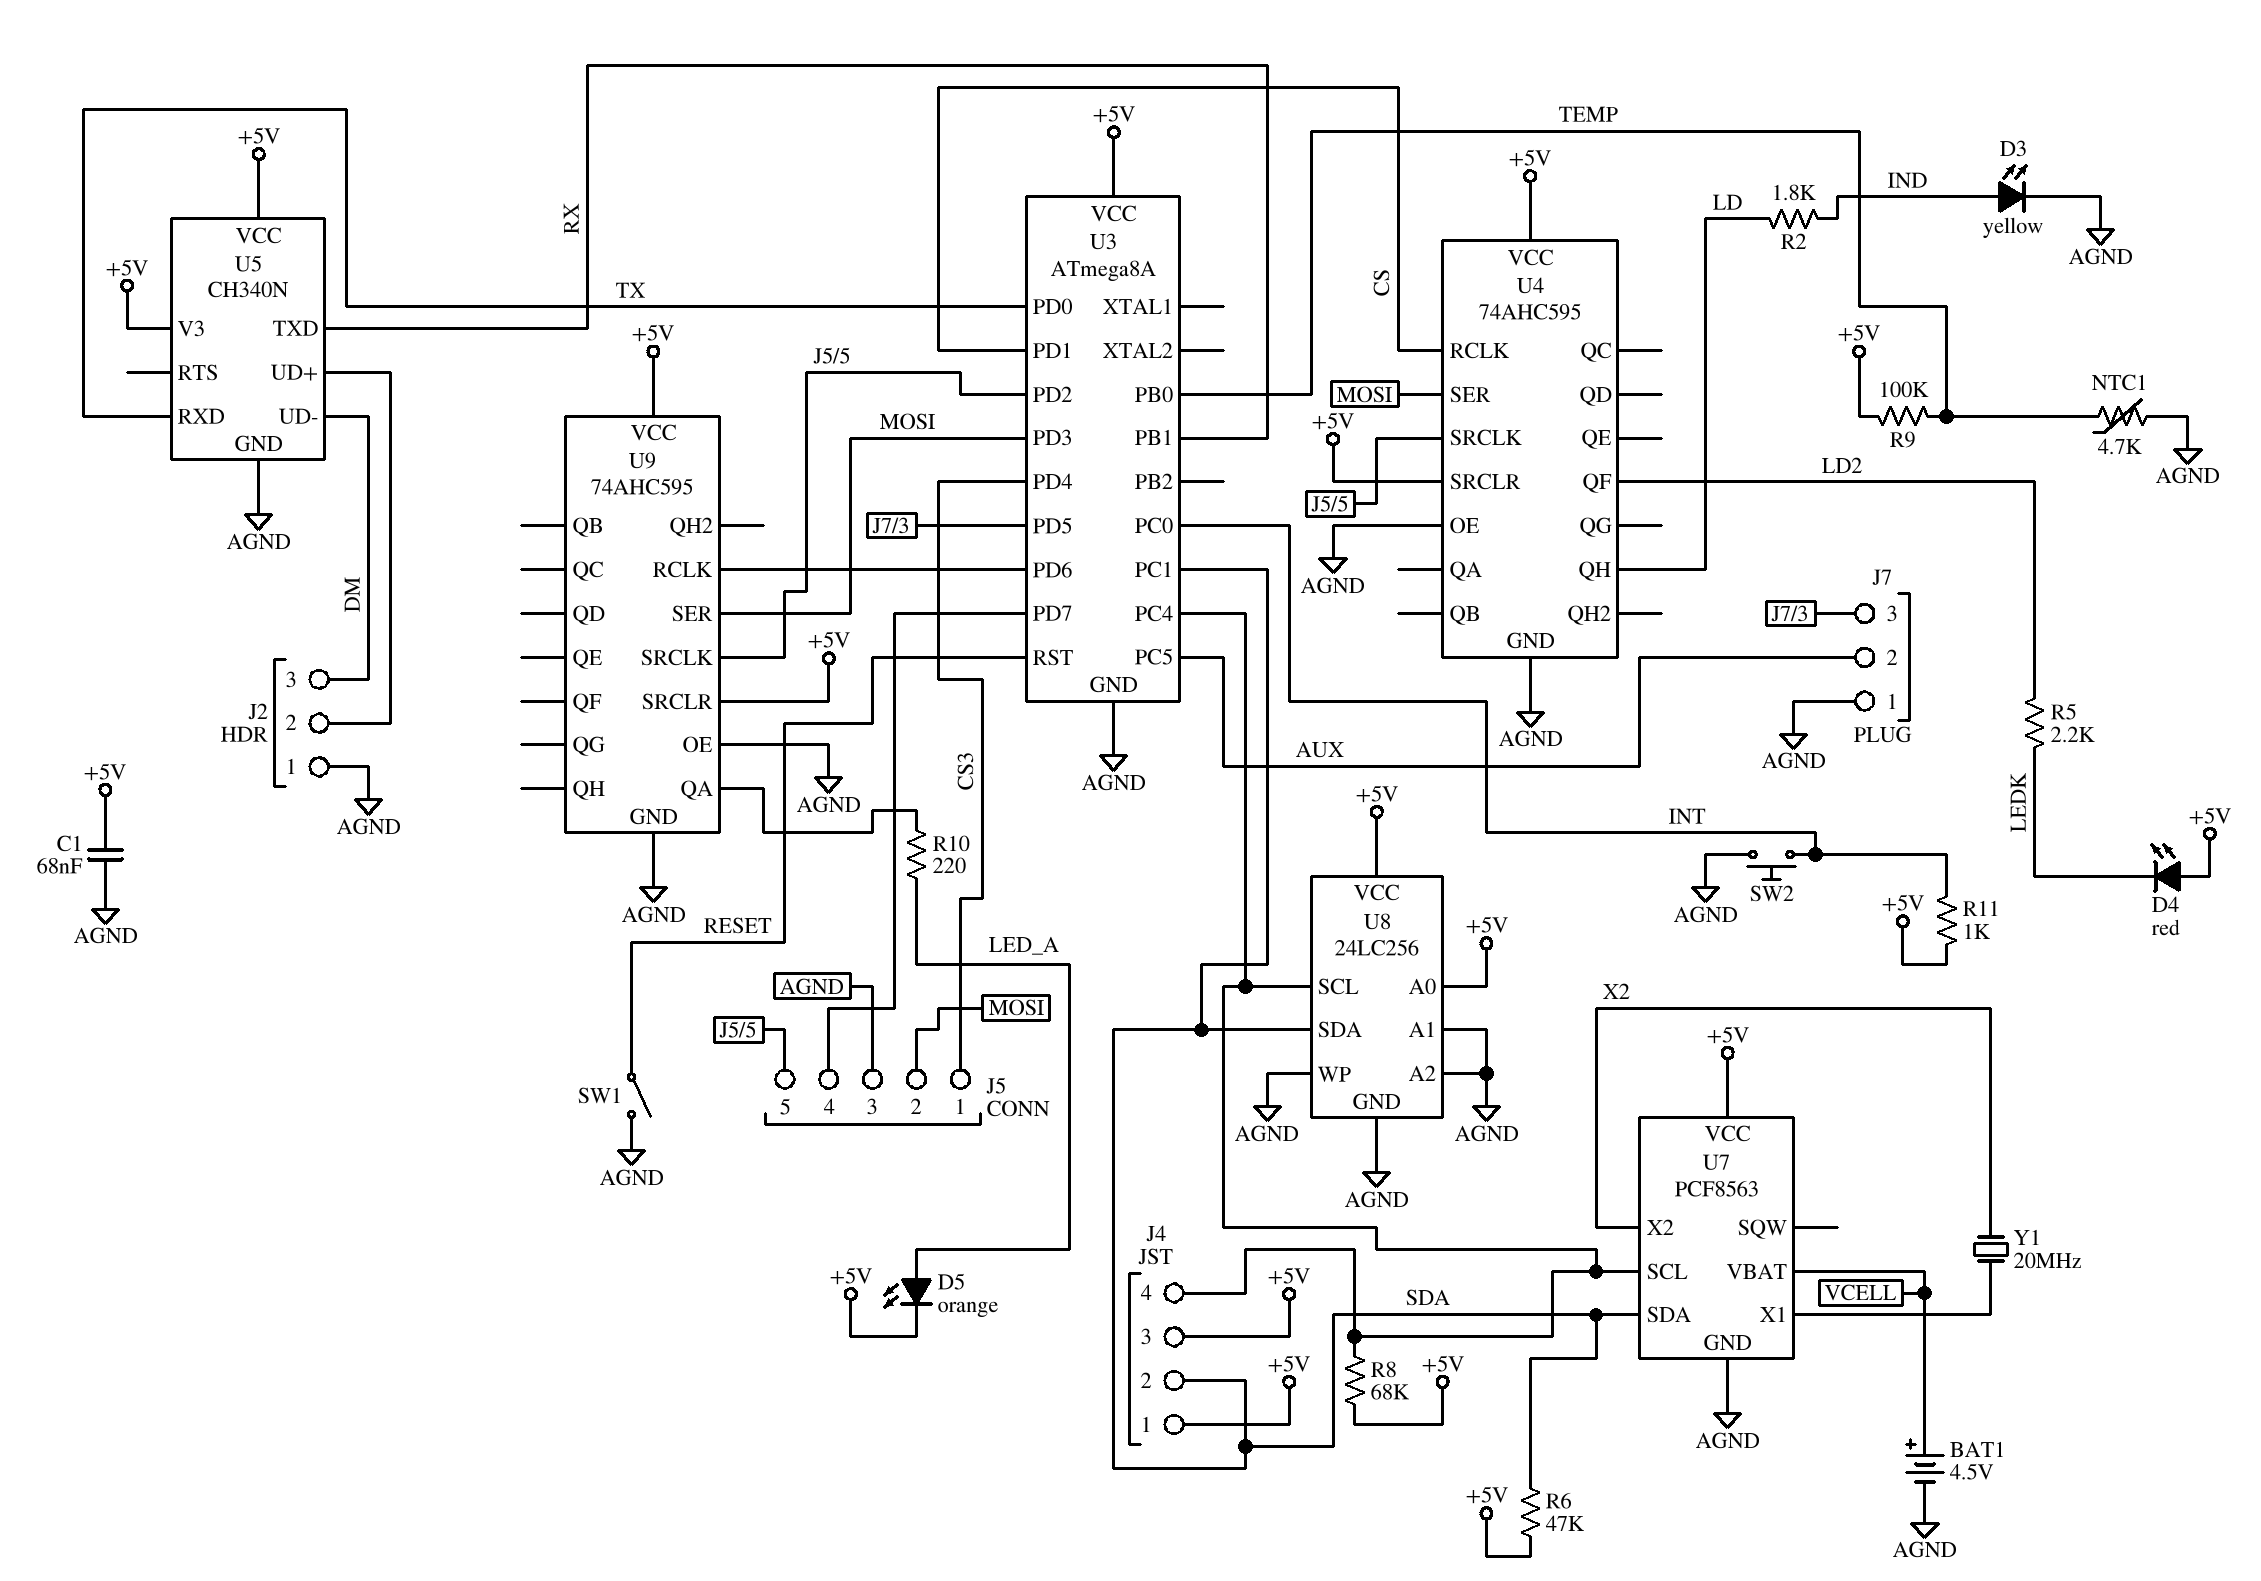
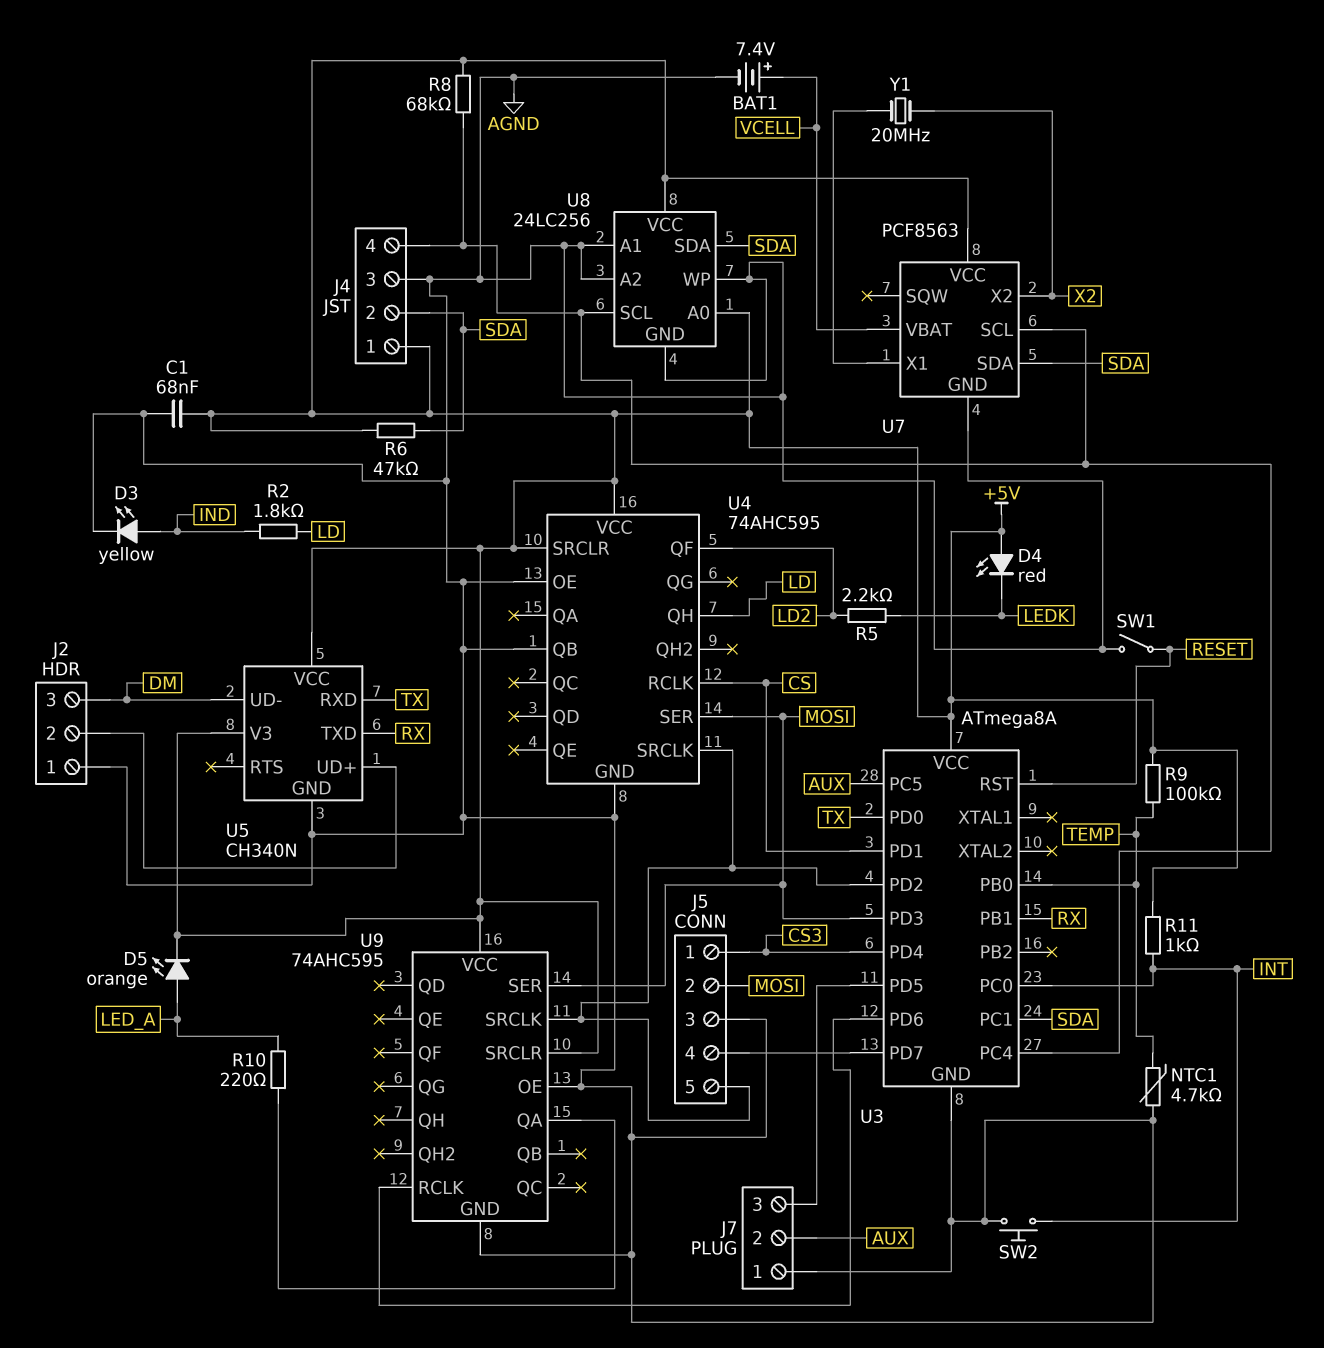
BAT1: 4.5V (plus VCELL, minus AGND) -> 7.4V (plus VCELL, minus AGND)
J4 pin 3: +5V -> AGND
U4 pin QB: none -> AGND

